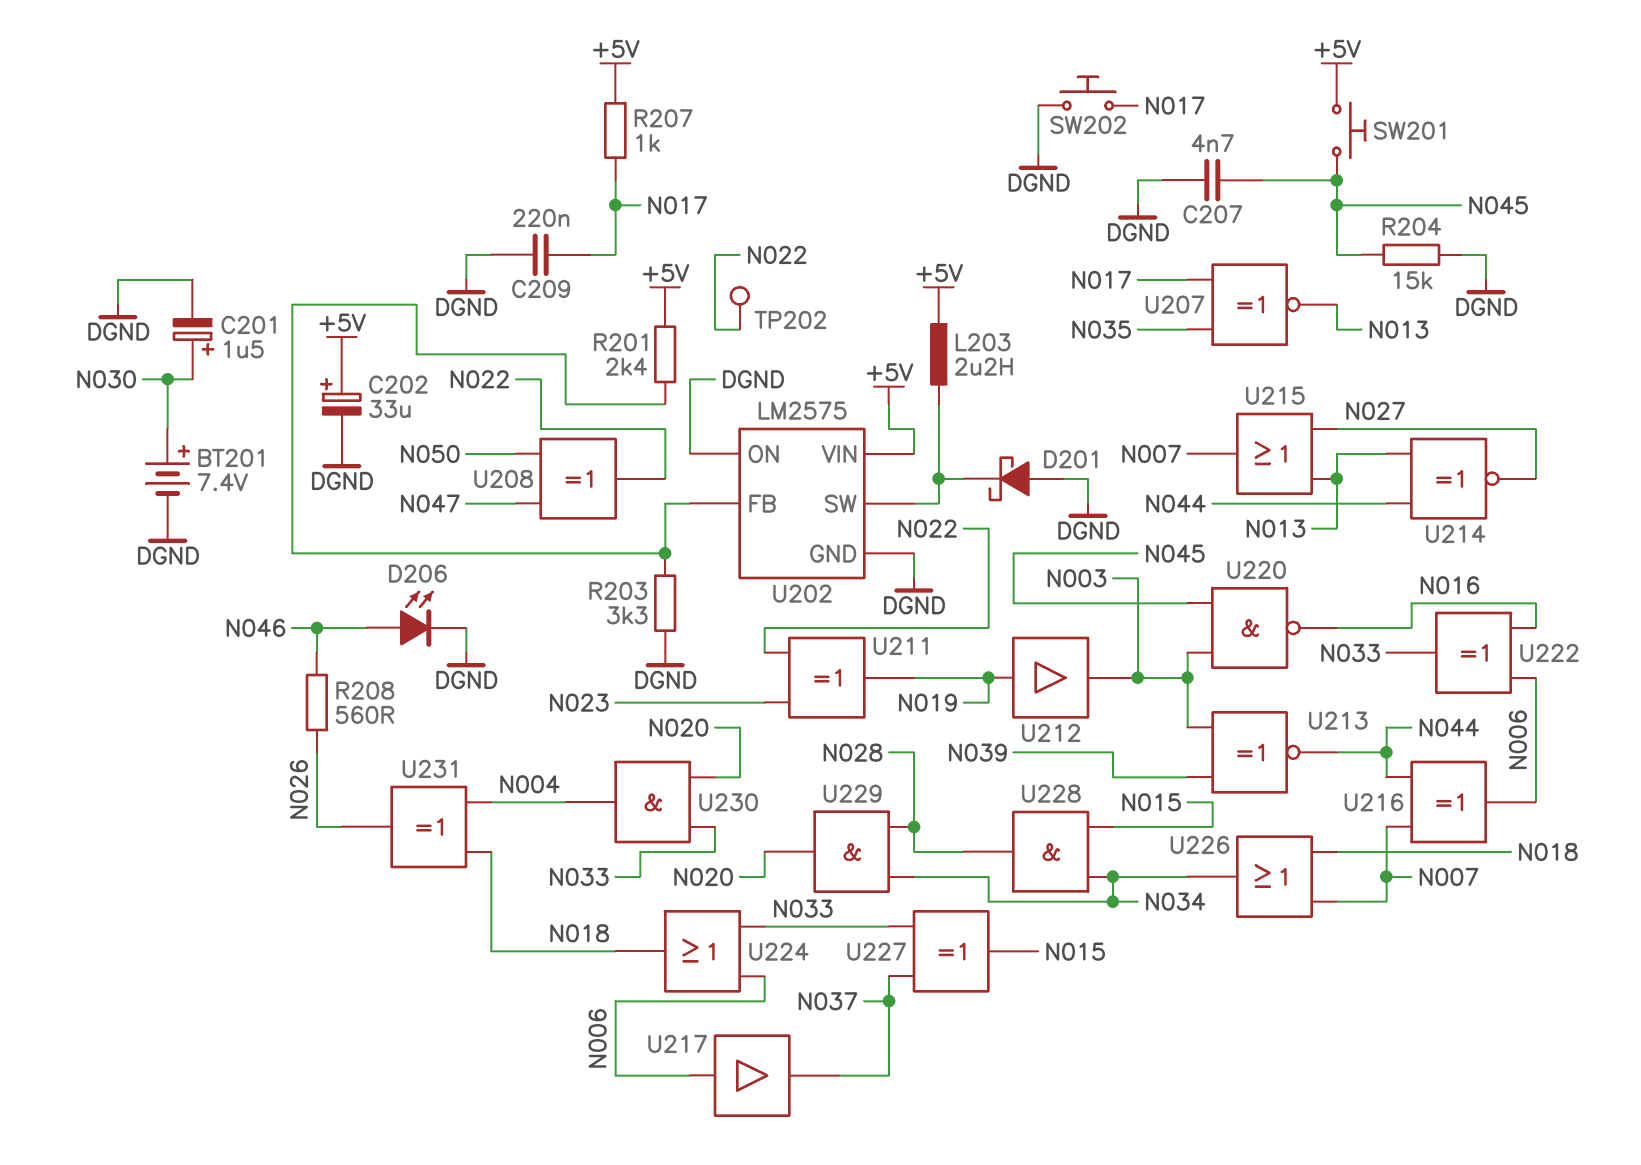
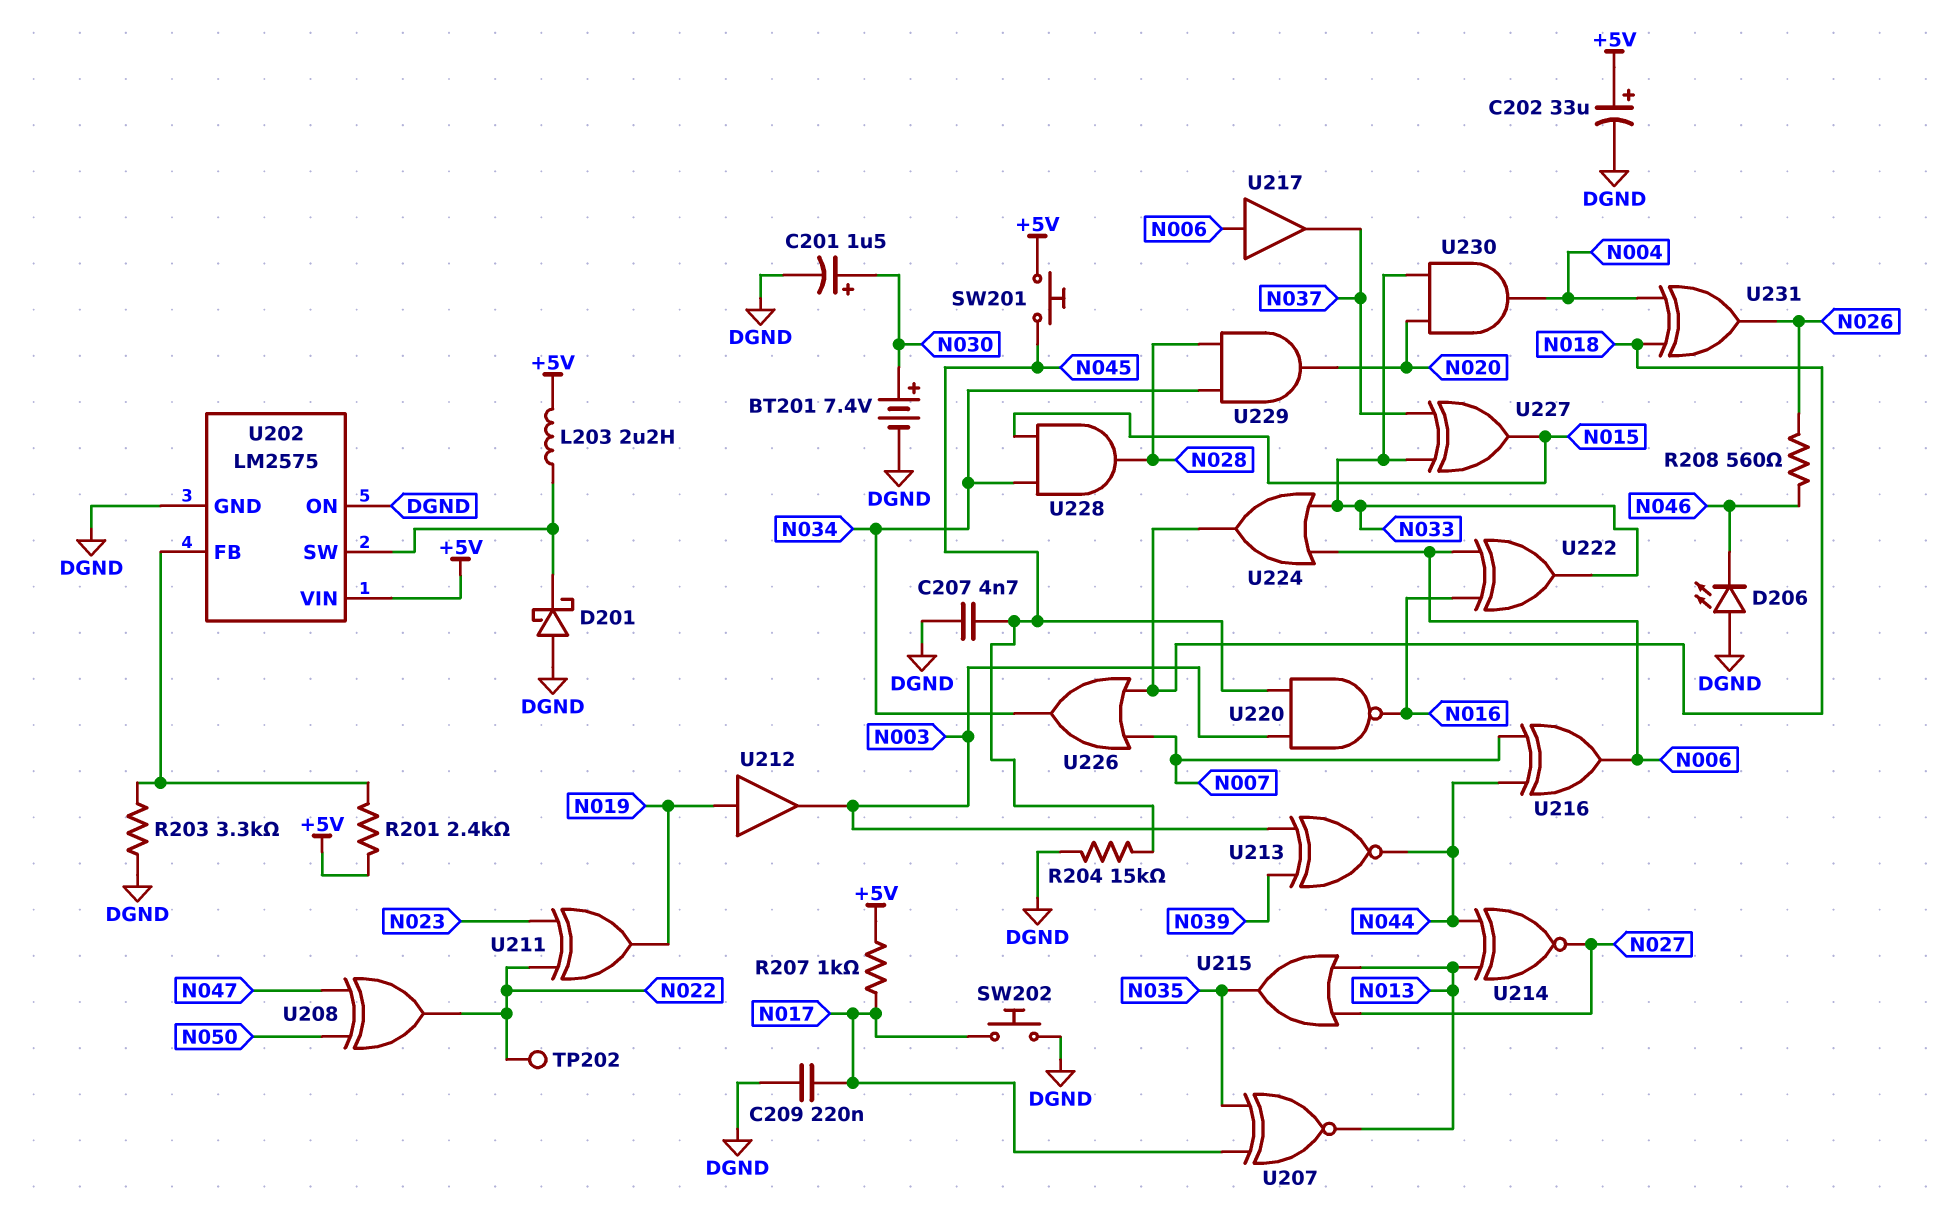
D206: LED (A N046, K DGND) -> LED (A DGND, K N046)
U215: OR (in N013, in N027, out N007) -> OR (in N013, in N027, out N035)

